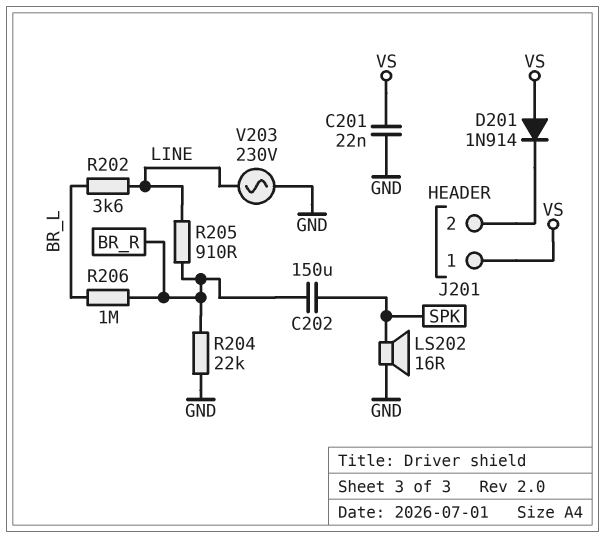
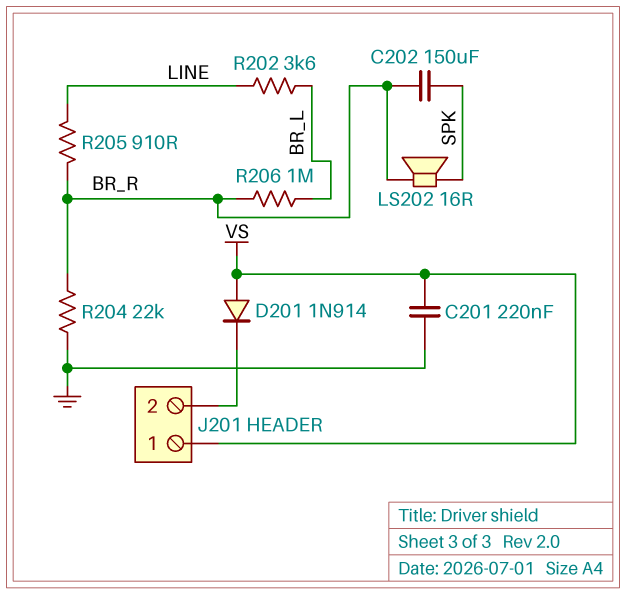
C201: 22nF (GND, VS) -> 220nF (GND, VS)
LS202: speaker 16R (GND, SPK) -> speaker 16R (BR_R, SPK)
V203: AC 230V (GND, LINE) -> none

